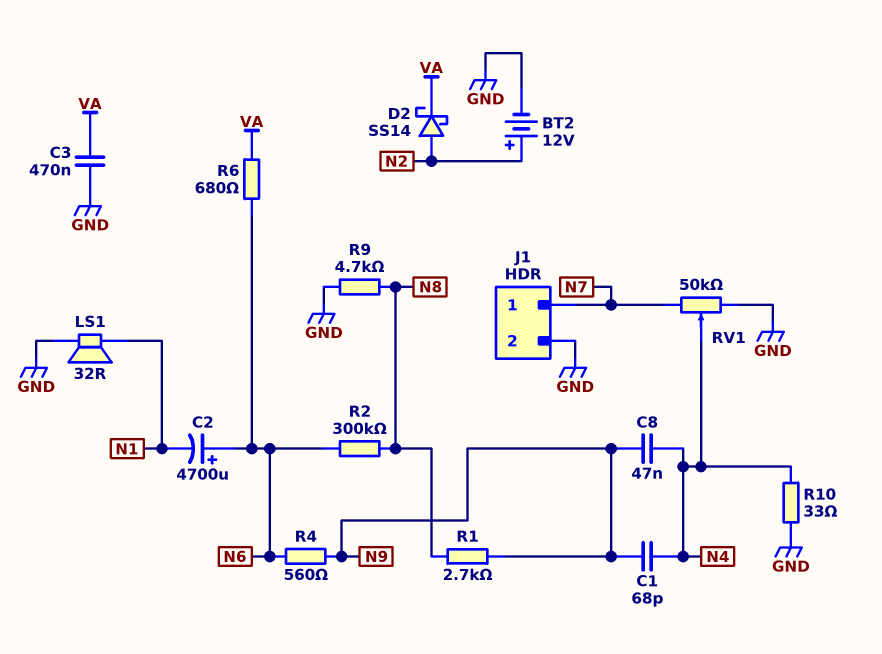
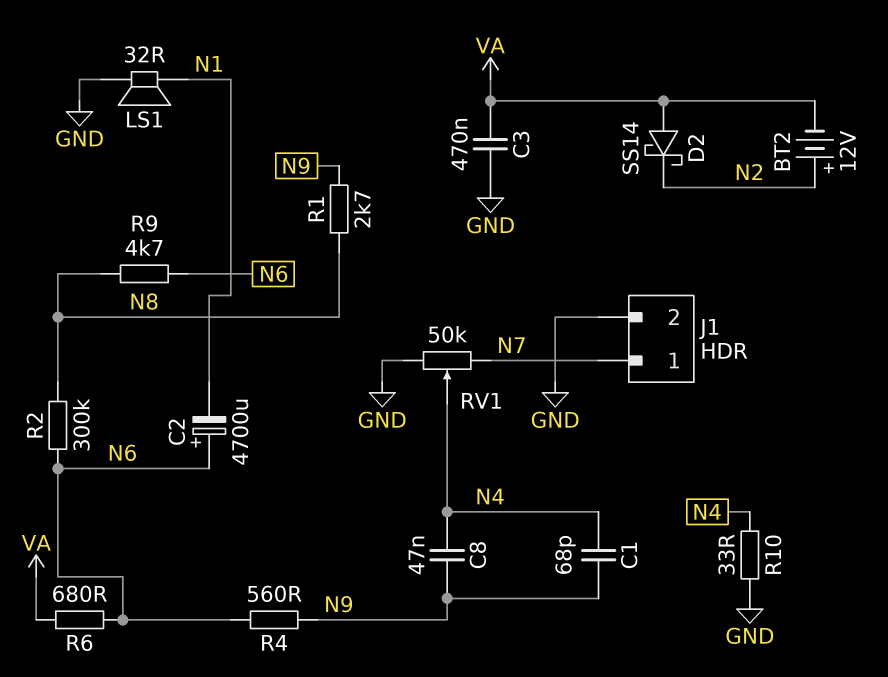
BT2: 12V (plus N2, minus GND) -> 12V (plus N2, minus VA)
D2: schottky SS14 (A N2, K VA) -> schottky SS14 (A VA, K N2)
R9: 4.7k (GND, N8) -> 4.7k (N6, N8)

